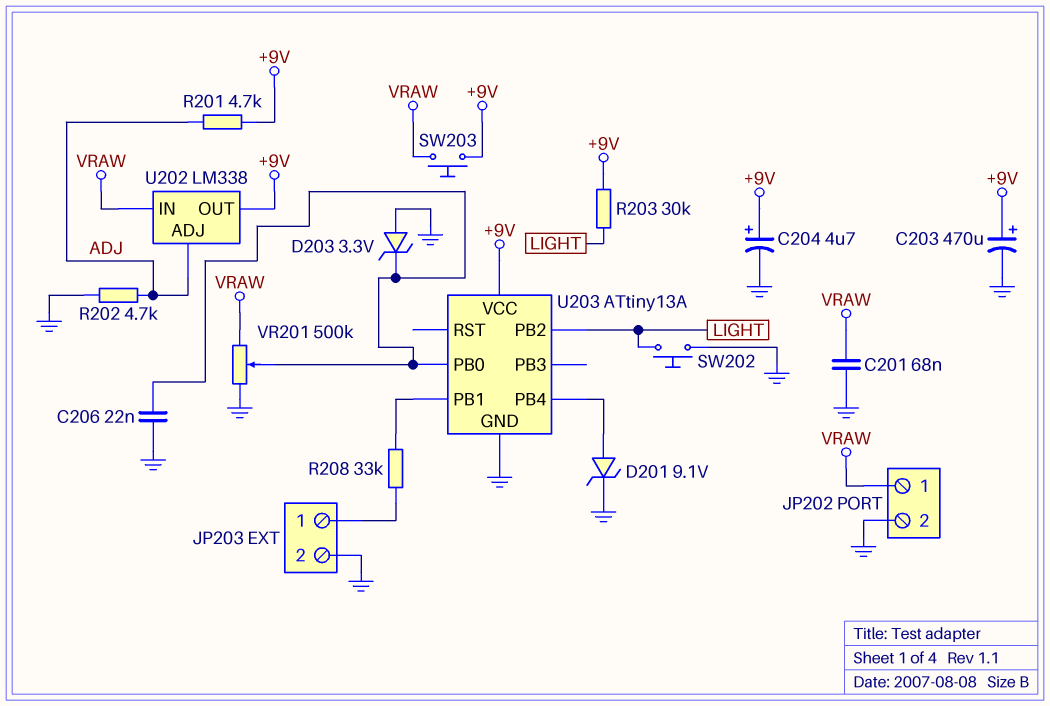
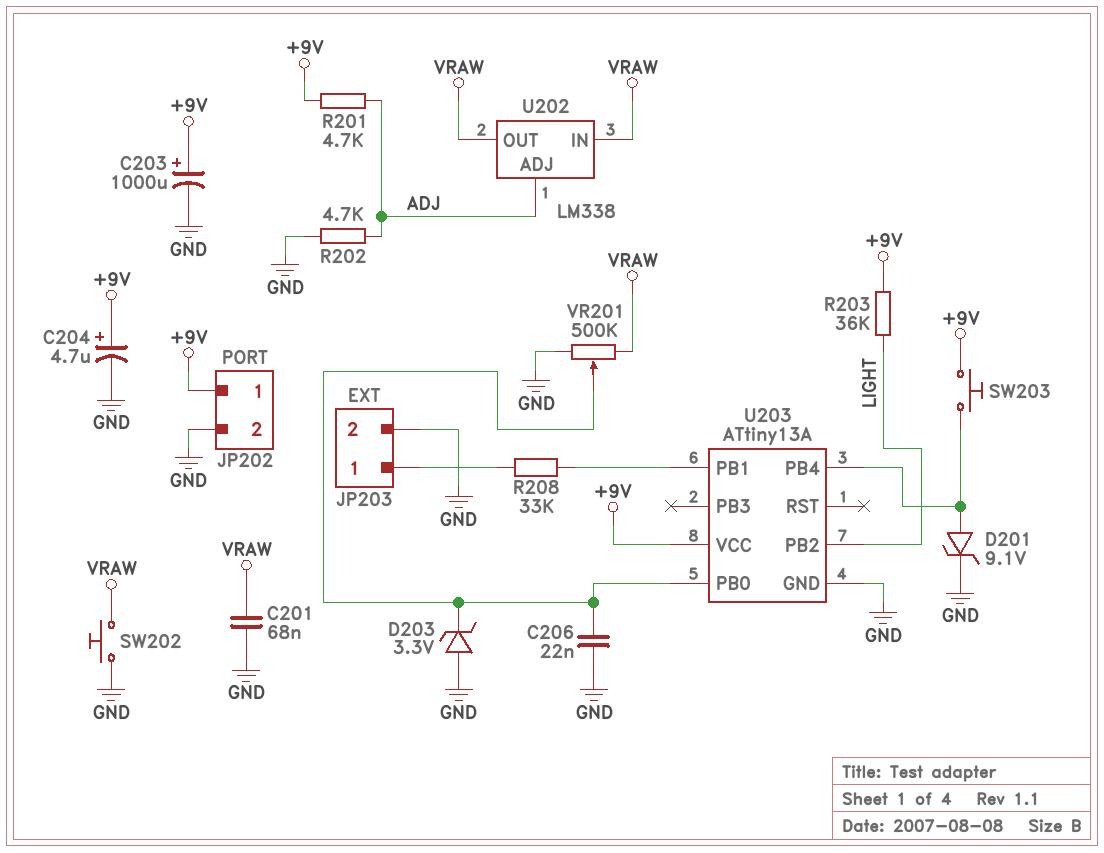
C203: 470uF (plus +9V, minus GND) -> 1000uF (plus +9V, minus GND)
JP202 pin 1: VRAW -> +9V
R203: 30k (+9V, LIGHT) -> 36k (+9V, LIGHT)
SW202: button (GND, LIGHT) -> button (GND, VRAW)
SW203: button (+9V, VRAW) -> button (+9V, U203/PB4)
U202 pin OUT: +9V -> VRAW

